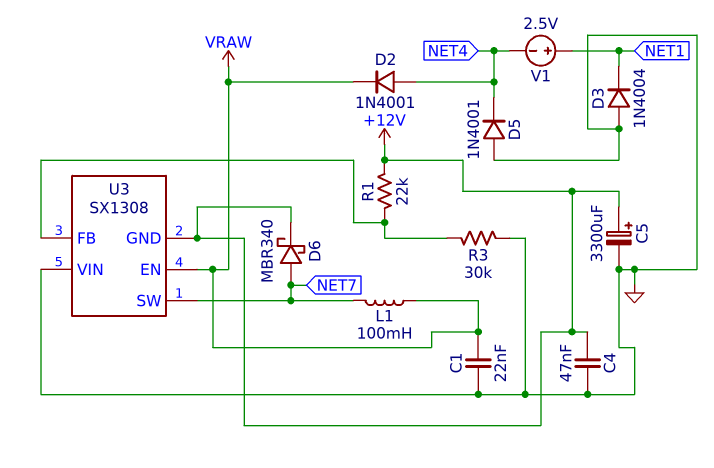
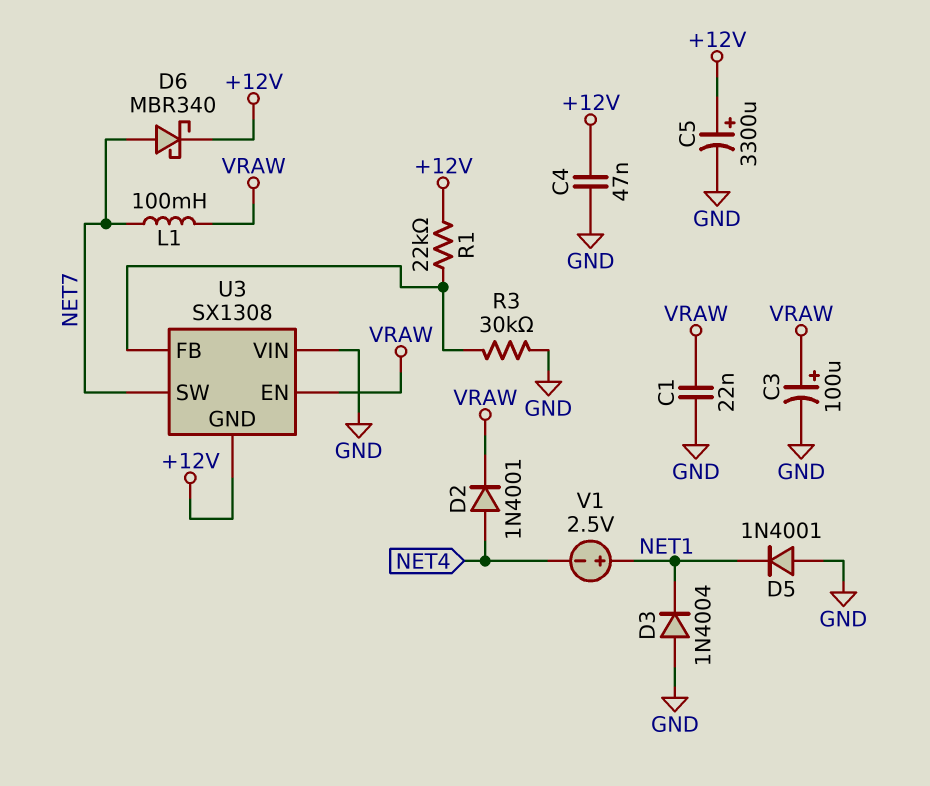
C3: none -> 100uF (plus VRAW, minus GND)
D5: diode 1N4001 (A GND, K NET4) -> diode 1N4001 (A GND, K NET1)

